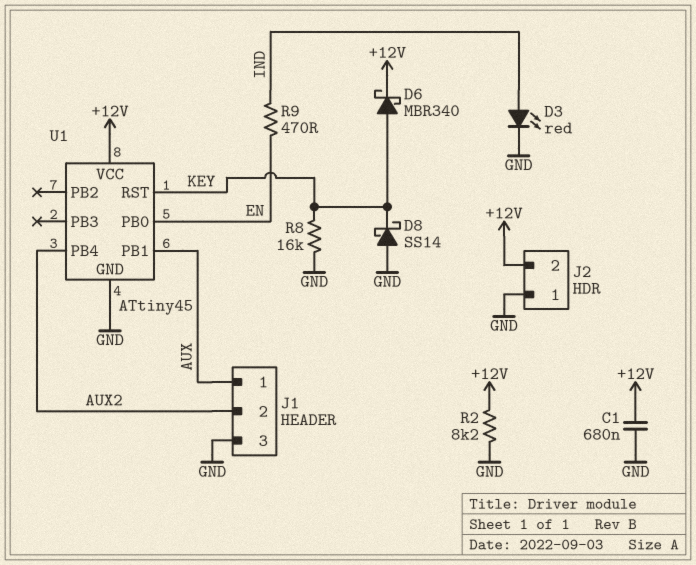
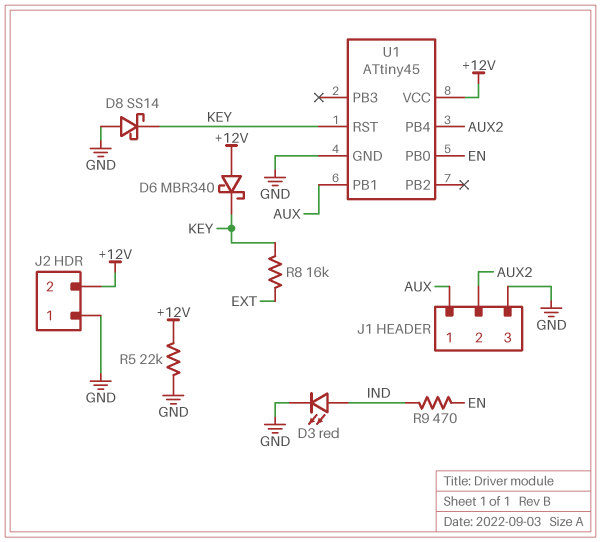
C1: 680nF (+12V, GND) -> none
D6: schottky MBR340 (A KEY, K +12V) -> schottky MBR340 (A +12V, K KEY)
R2: 8.2k (+12V, GND) -> none
R5: none -> 22k (+12V, GND)
R8: 16k (GND, KEY) -> 16k (EXT, KEY)

